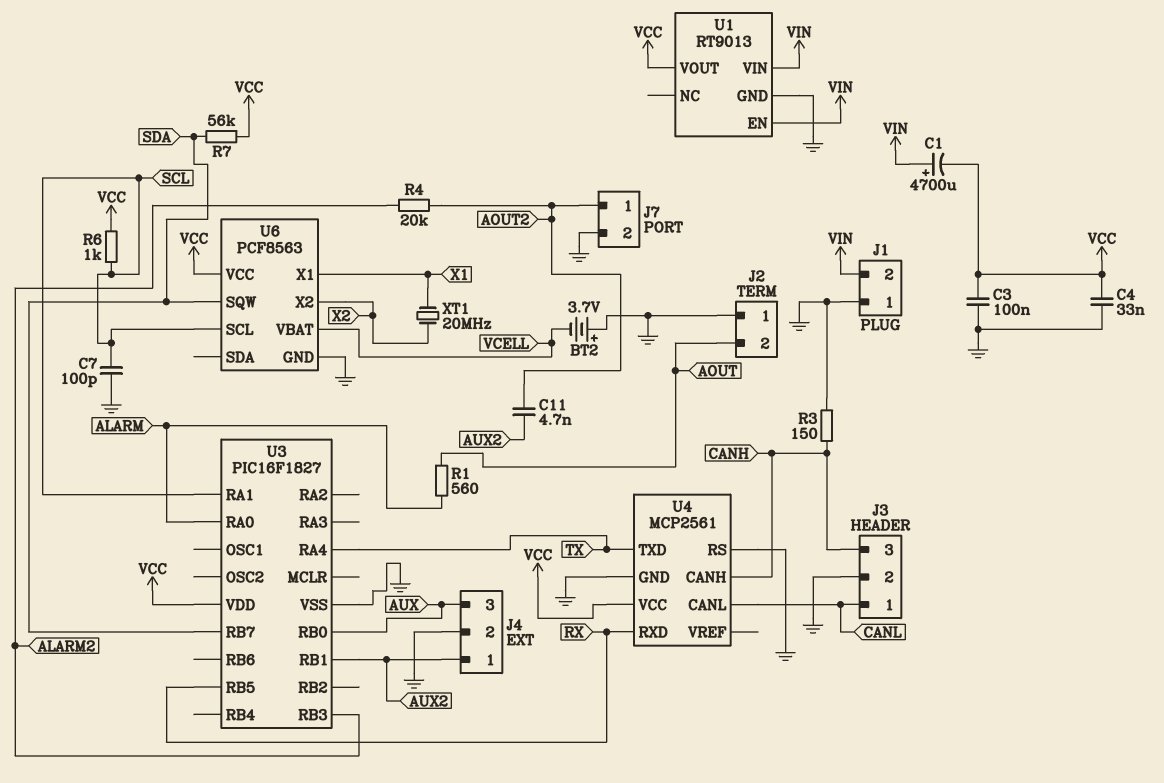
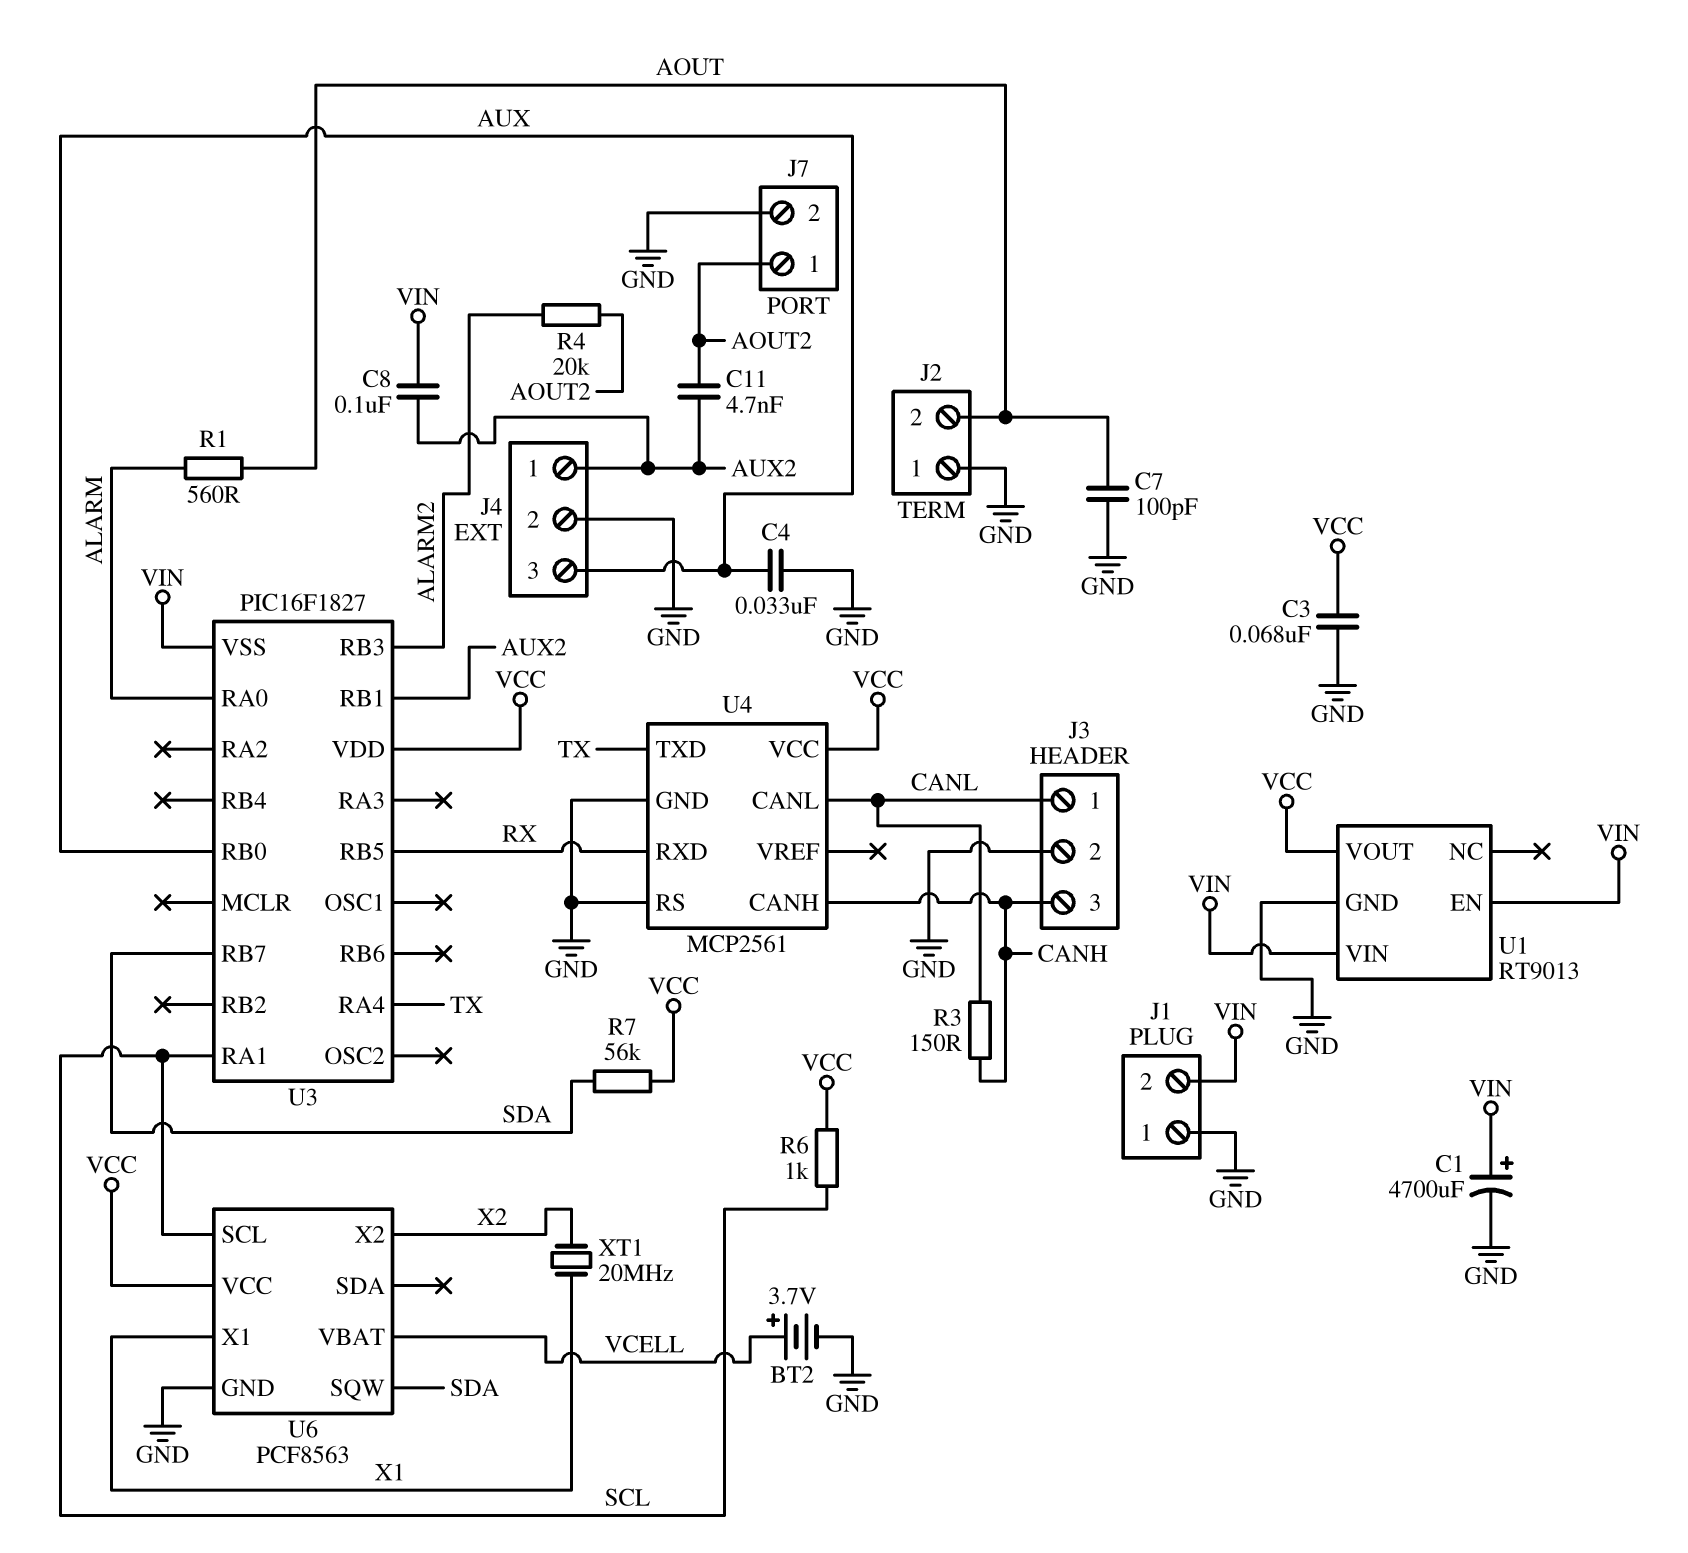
BT2: 3.7V (plus GND, minus VCELL) -> 3.7V (plus VCELL, minus GND)
C1: 4700uF (plus VIN, minus VCC) -> 4700uF (plus VIN, minus GND)
C3: 100nF (GND, VCC) -> 68nF (GND, VCC)
C4: 33nF (GND, VCC) -> 33nF (AUX, GND)
C7: 100pF (GND, SCL) -> 100pF (AOUT, GND)
C8: none -> 100nF (AUX2, VIN)
R3: 150 (CANH, GND) -> 150 (CANH, CANL)
U3 pin VSS: GND -> VIN

